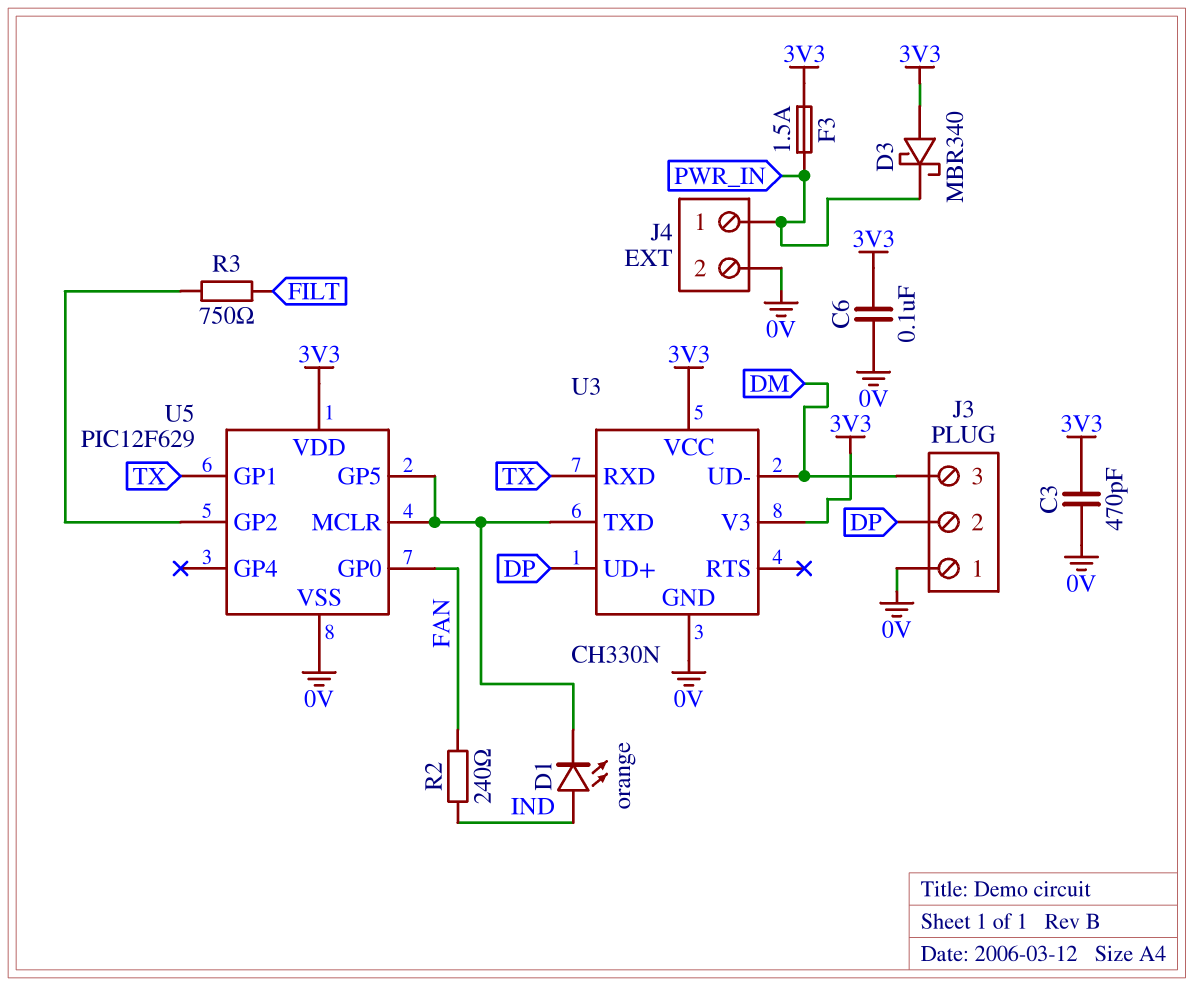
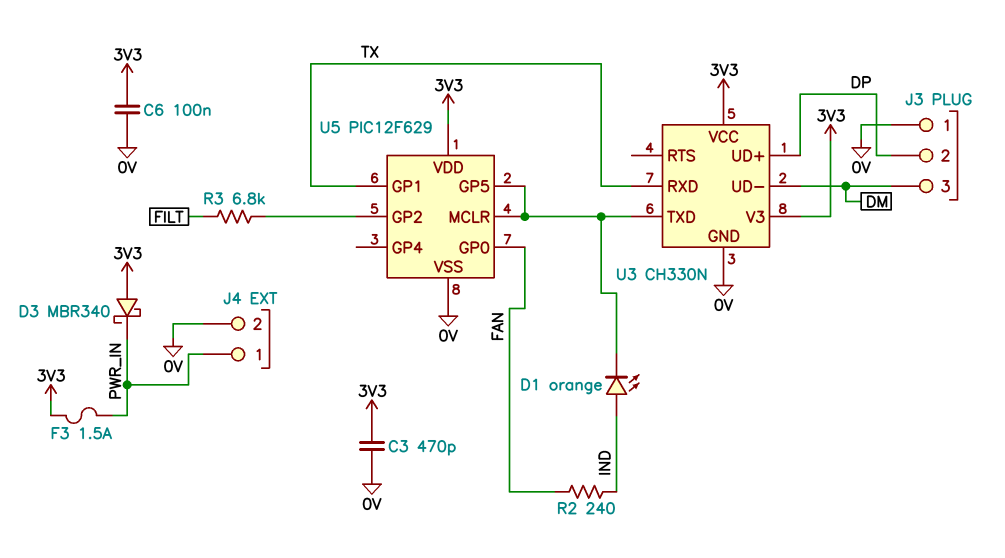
R3: 750 (FILT, U5/GP2) -> 6.8k (FILT, U5/GP2)

